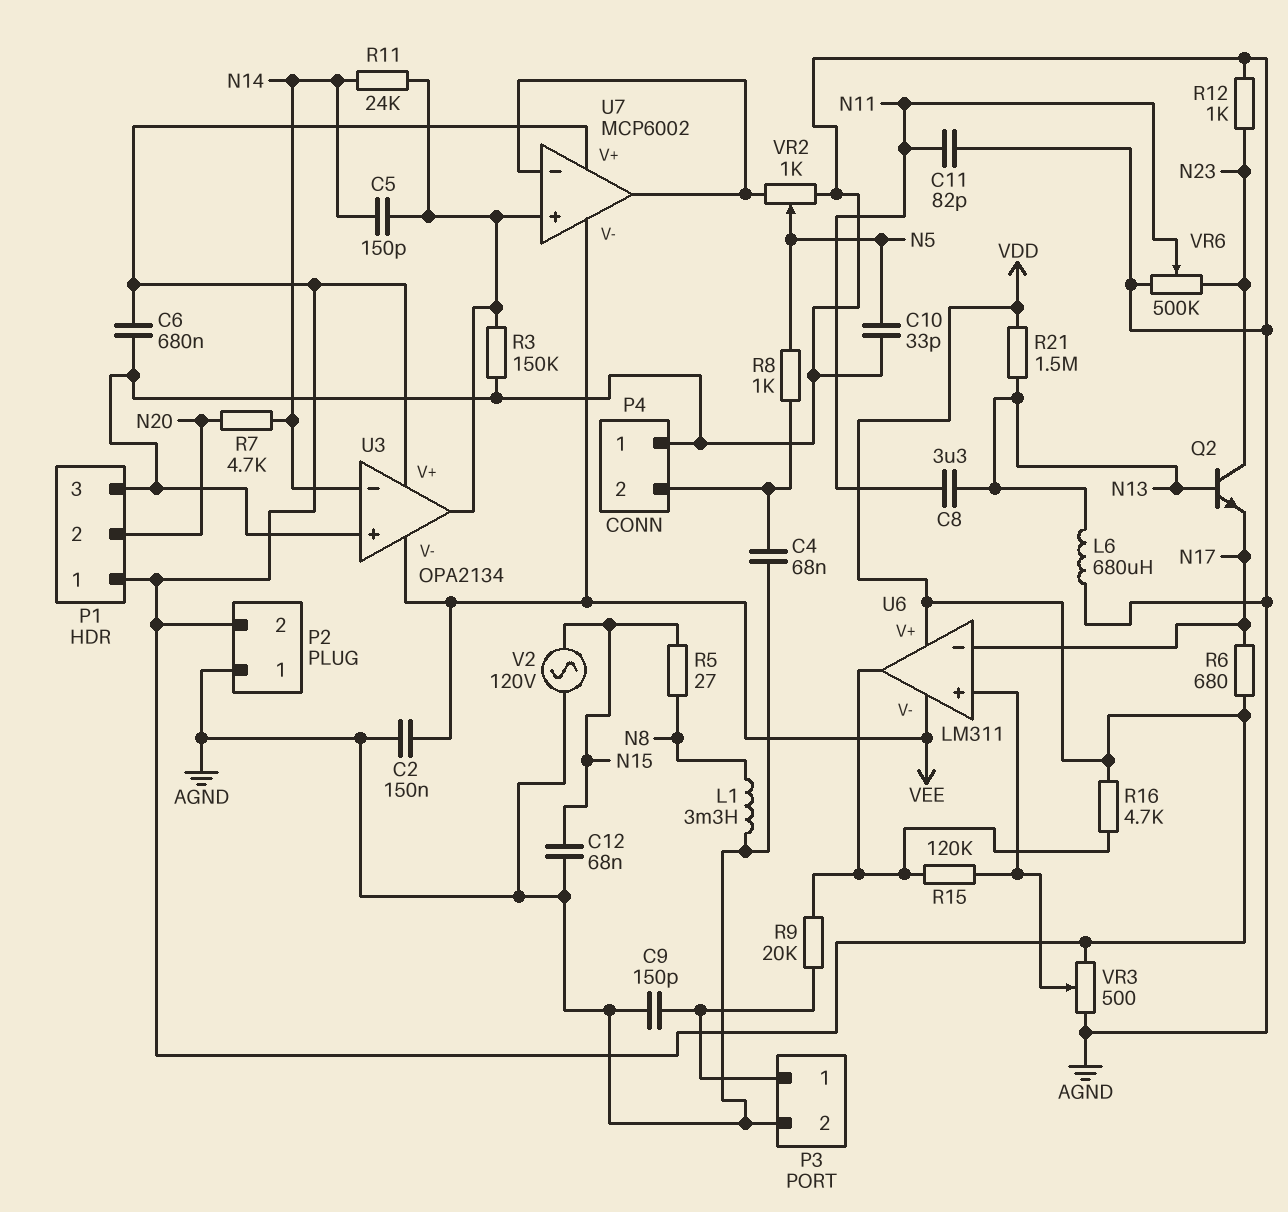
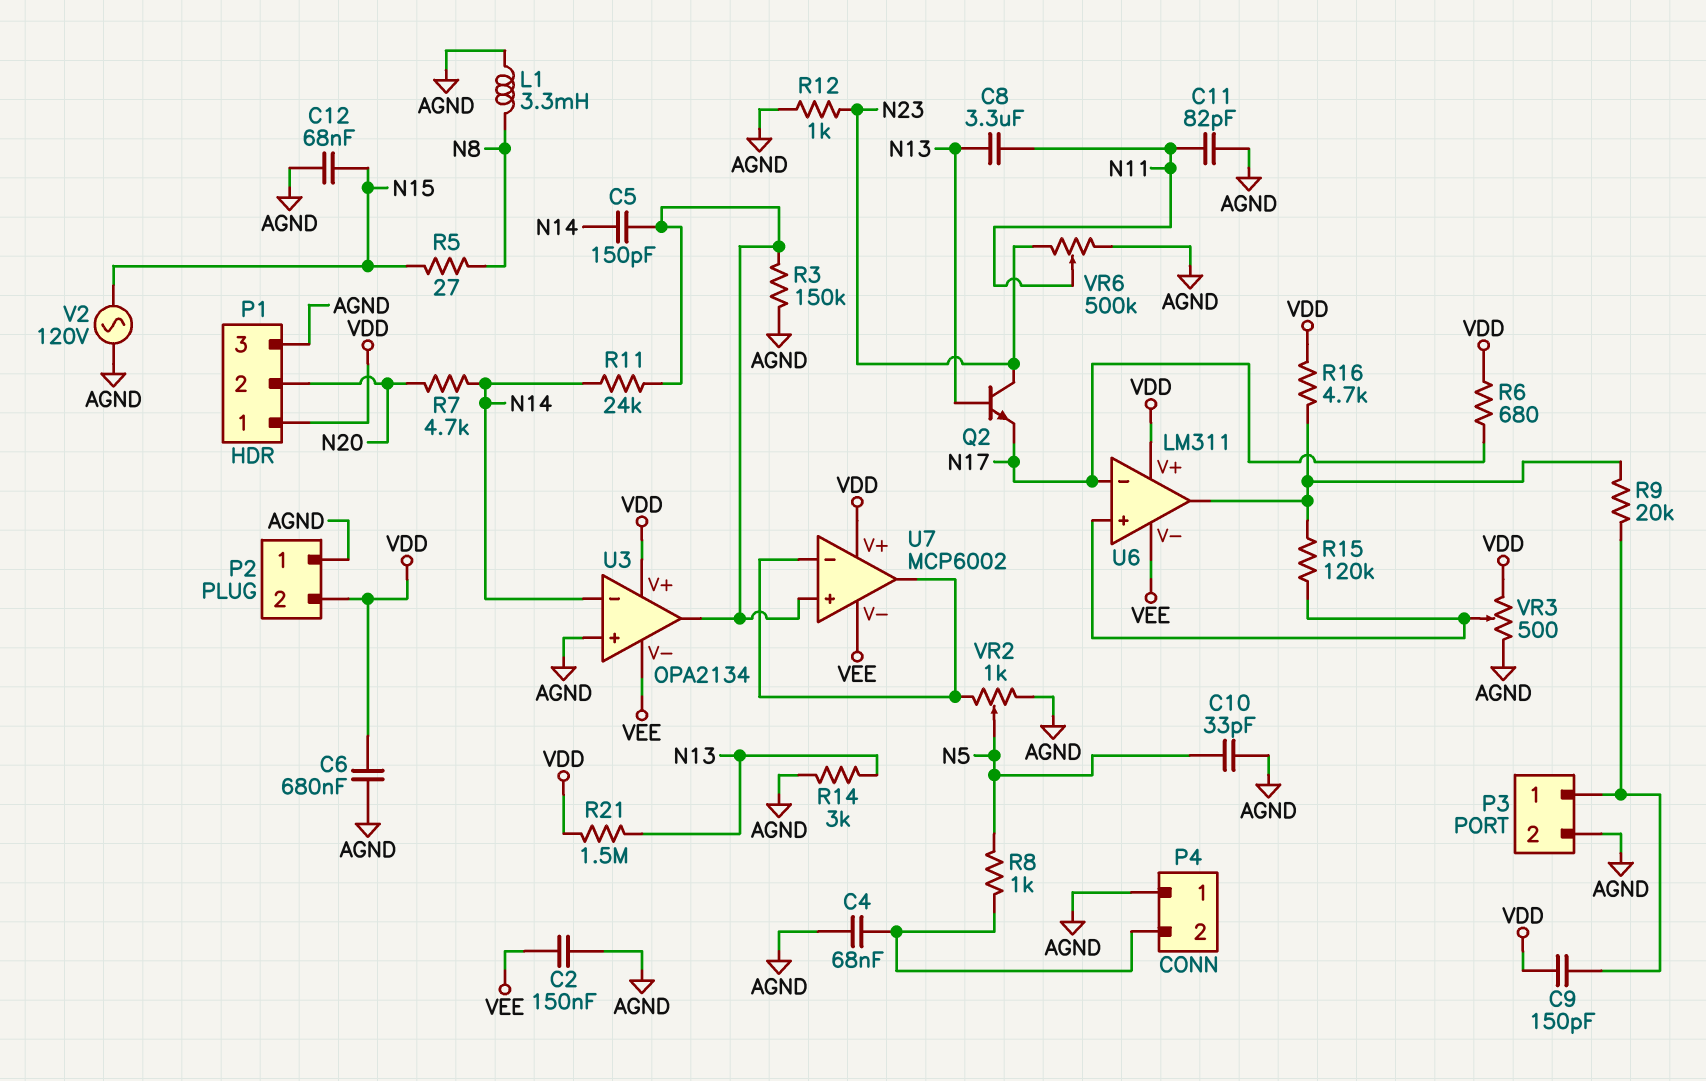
C9: 150pF (AGND, P3/1) -> 150pF (P3/1, VDD)
L6: 680uH (AGND, N13) -> none
R14: none -> 3k (AGND, N13)

